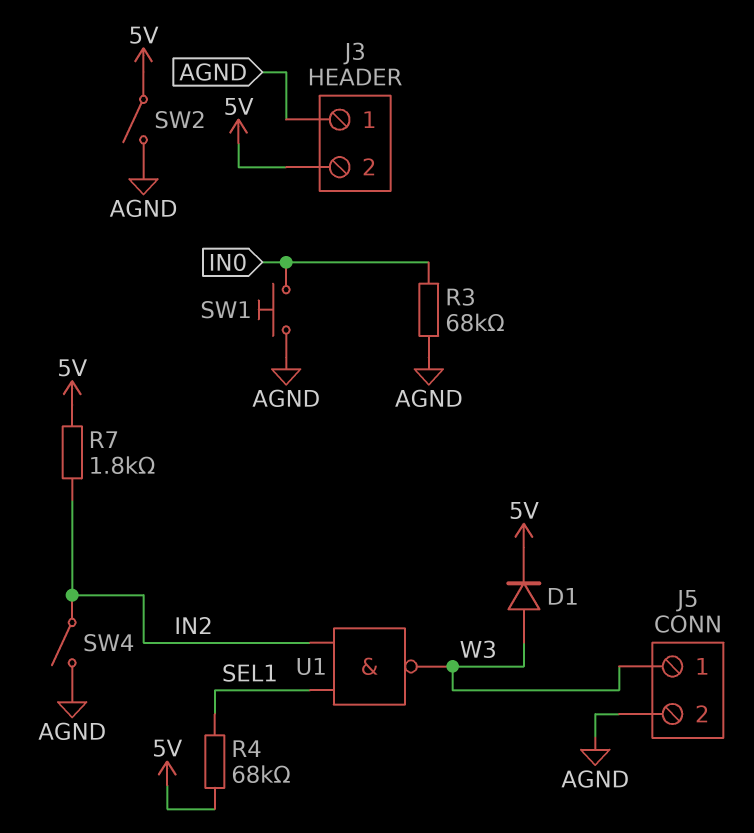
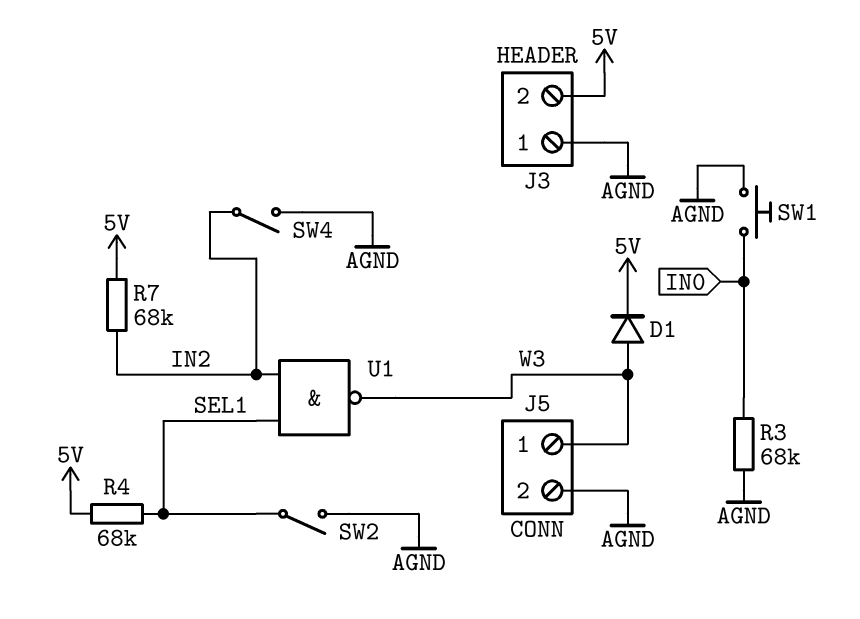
R7: 1.8k (5V, IN2) -> 68k (5V, IN2)
SW2: switch (5V, AGND) -> switch (AGND, SEL1)

